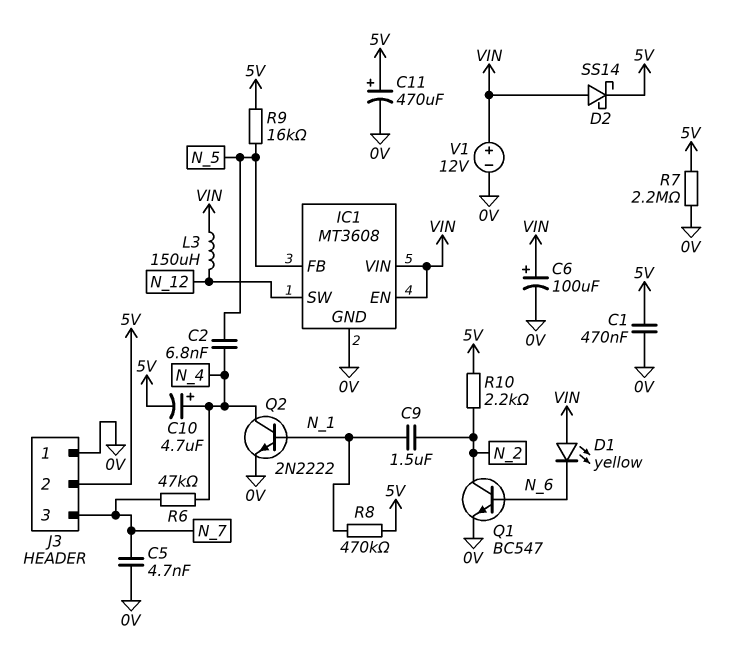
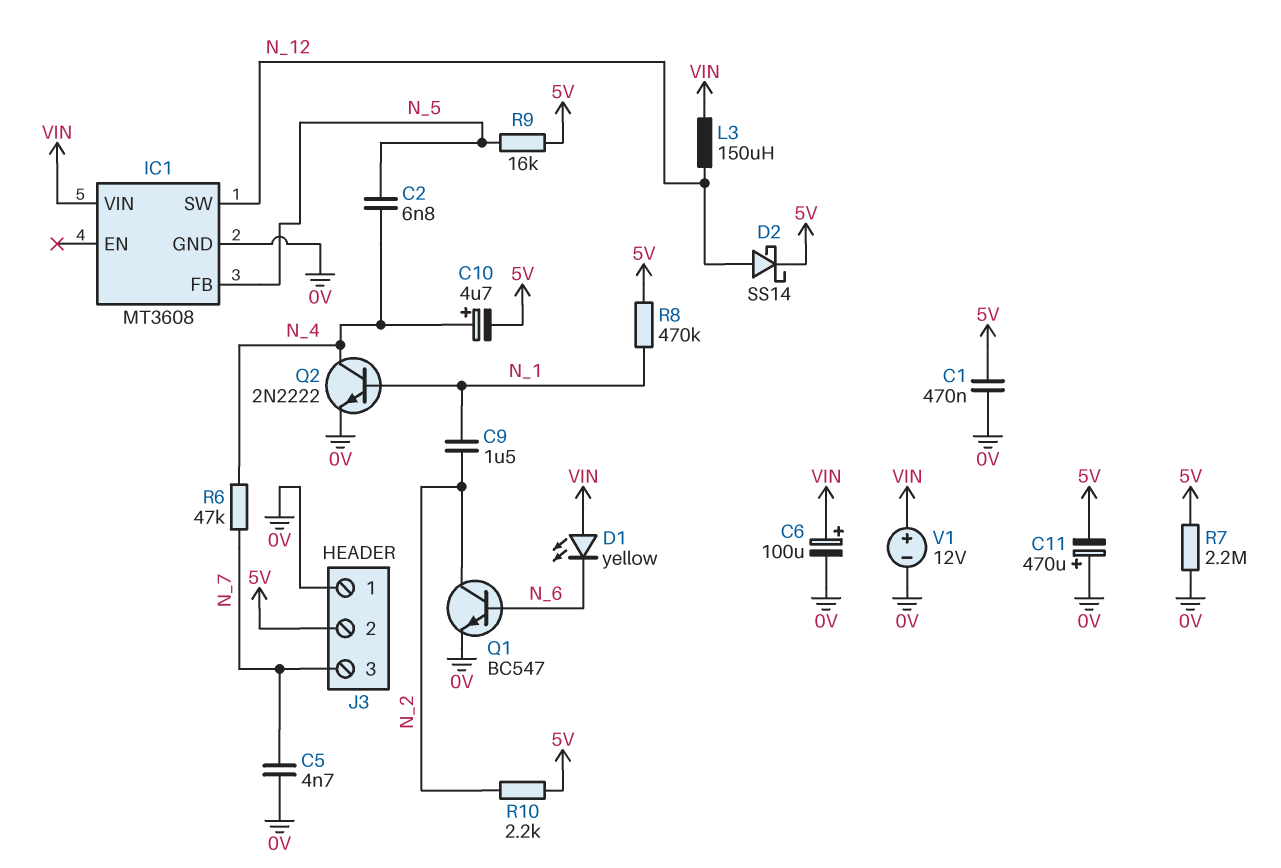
C11: 470uF (plus 5V, minus 0V) -> 470uF (plus 0V, minus 5V)
D2: schottky SS14 (A VIN, K 5V) -> schottky SS14 (A N_12, K 5V)
IC1 pin EN: VIN -> none

